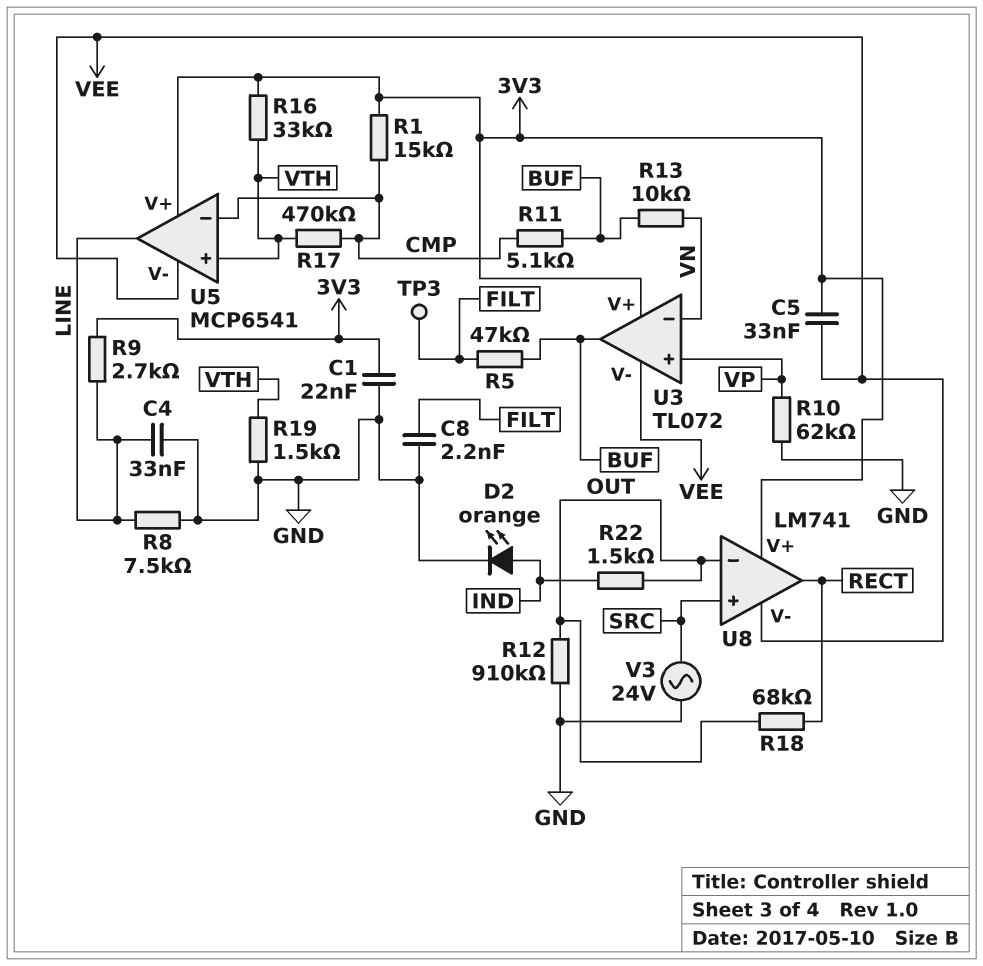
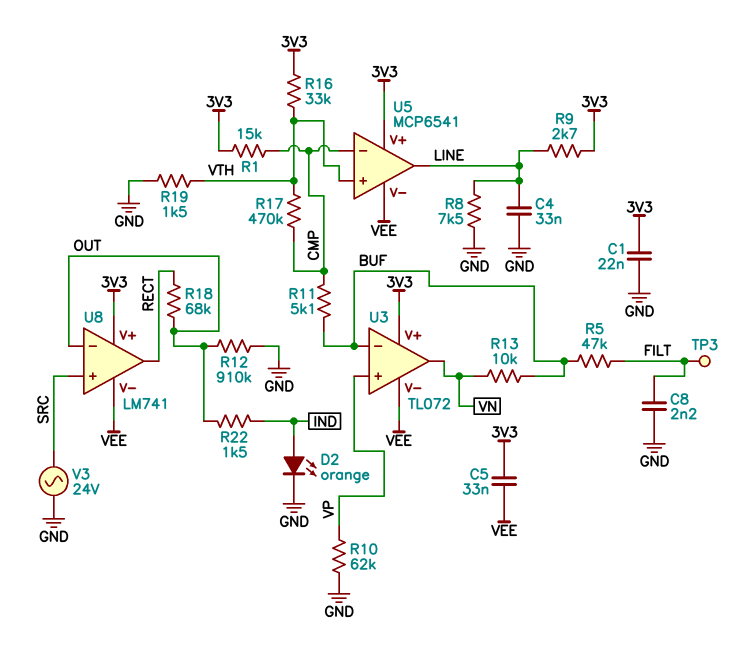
U3 pin in-: VN -> BUF
U3 pin out: BUF -> VN

